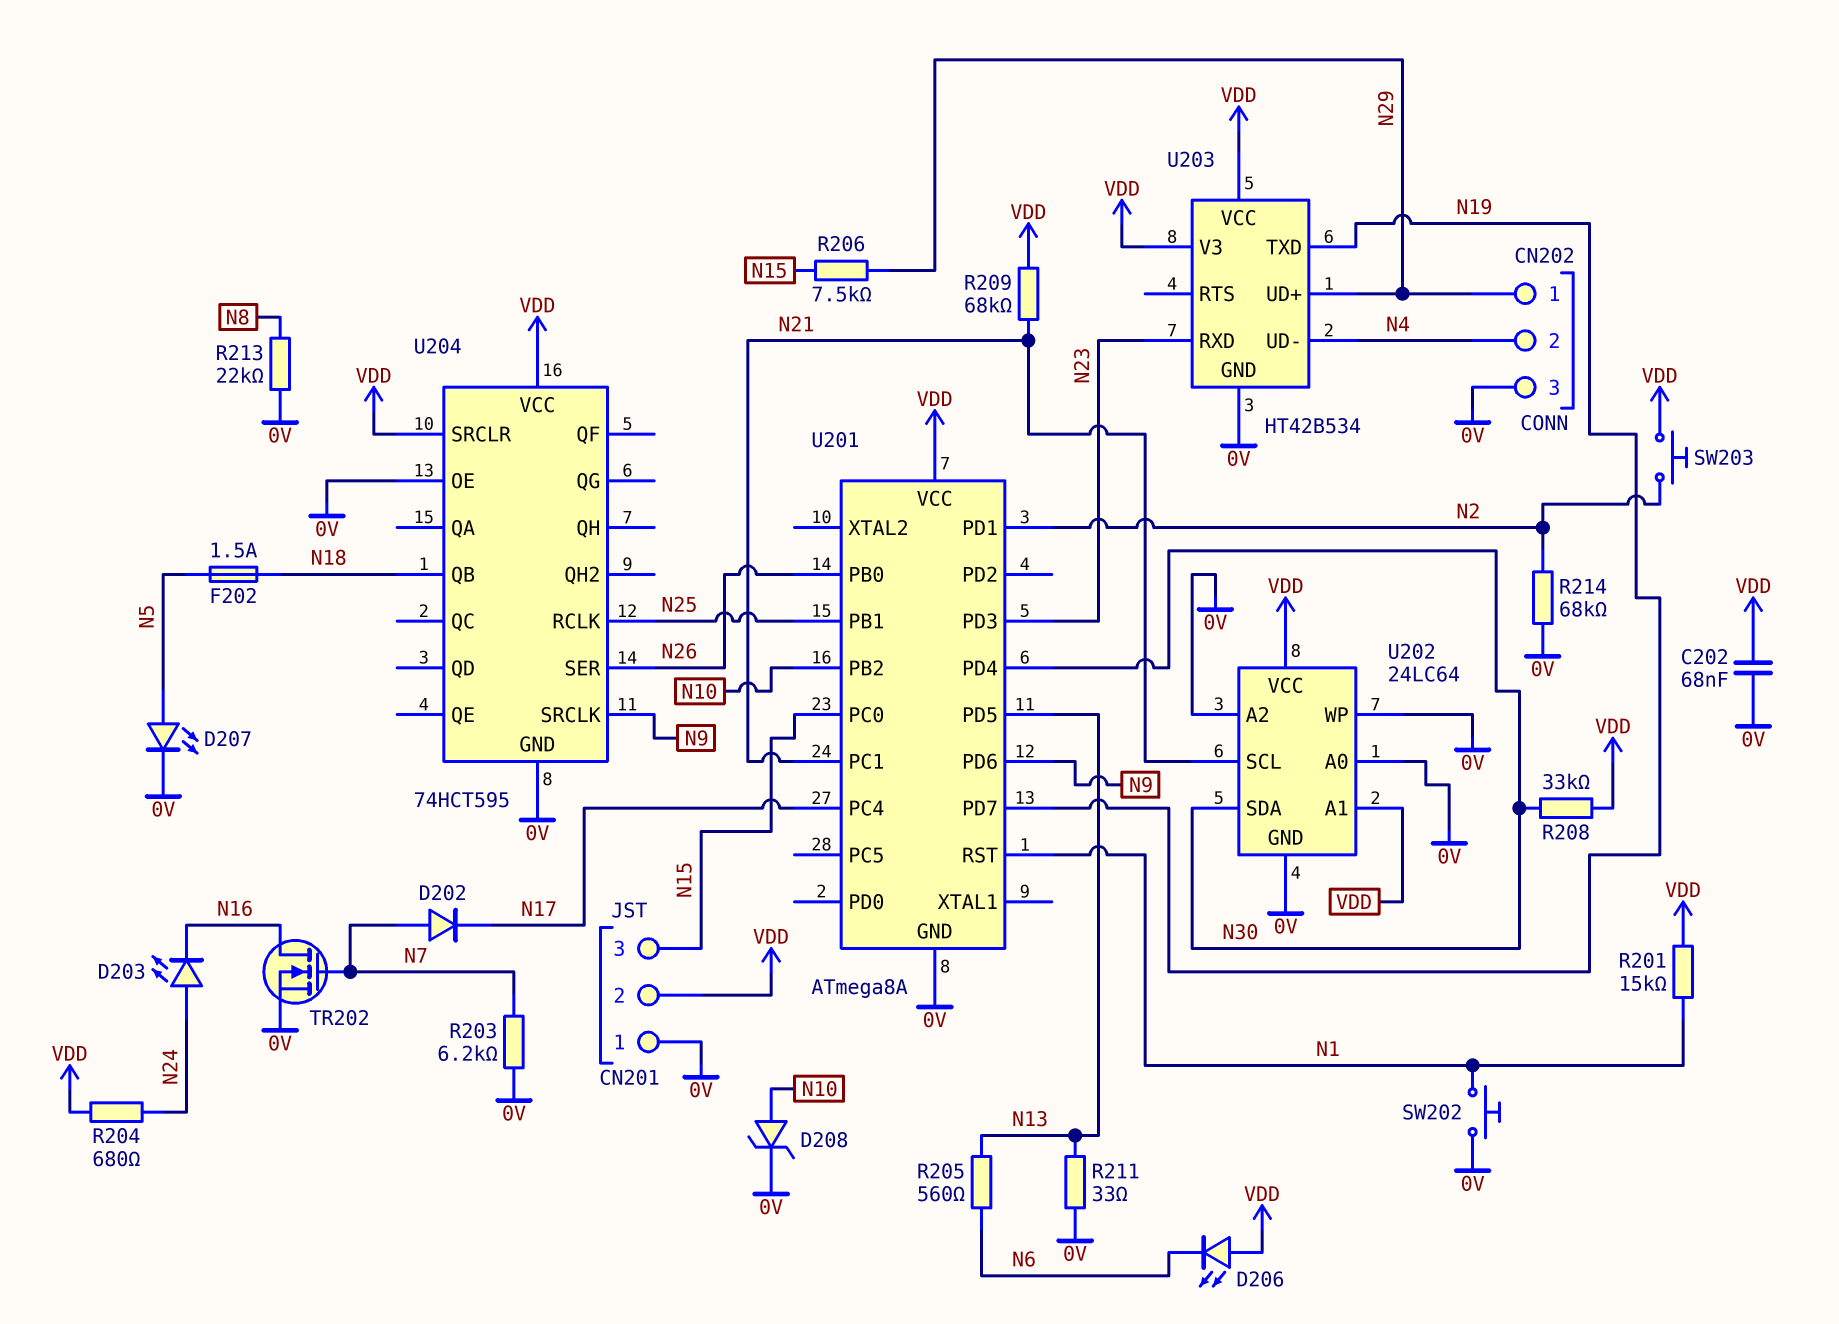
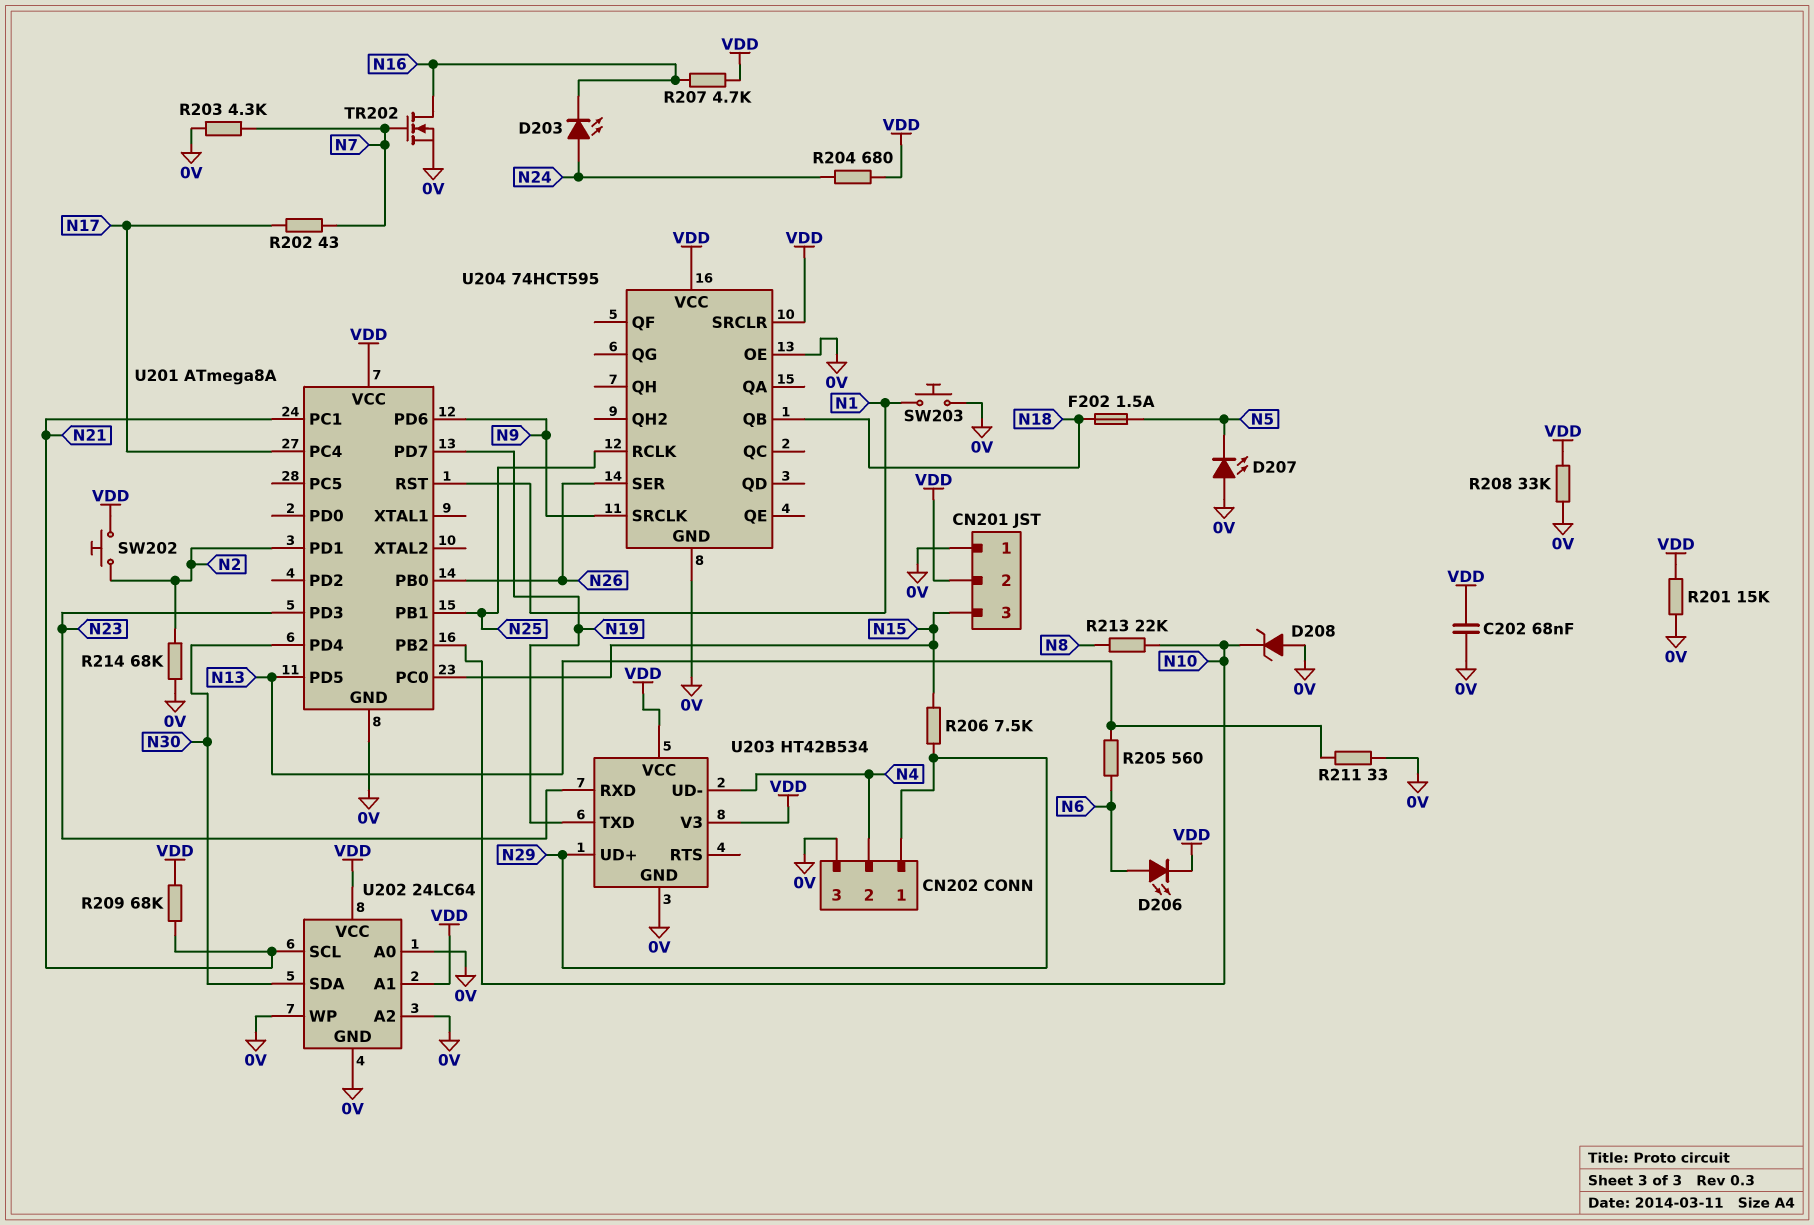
D202: diode (A N7, K N17) -> none
D206: LED (A VDD, K N6) -> LED (A N6, K VDD)
D207: LED (A N5, K 0V) -> LED (A 0V, K N5)
D208: zener (A N10, K 0V) -> zener (A 0V, K N10)
R201: 15k (N1, VDD) -> 15k (0V, VDD)
R202: none -> 43 (N7, N17)
R203: 6.2k (0V, N7) -> 4.3k (0V, N7)
R207: none -> 4.7k (N16, VDD)
R208: 33k (N30, VDD) -> 33k (0V, VDD)
R213: 22k (0V, N8) -> 22k (N8, N10)
SW202: button (0V, N1) -> button (N2, VDD)
SW203: button (N2, VDD) -> button (0V, N1)

